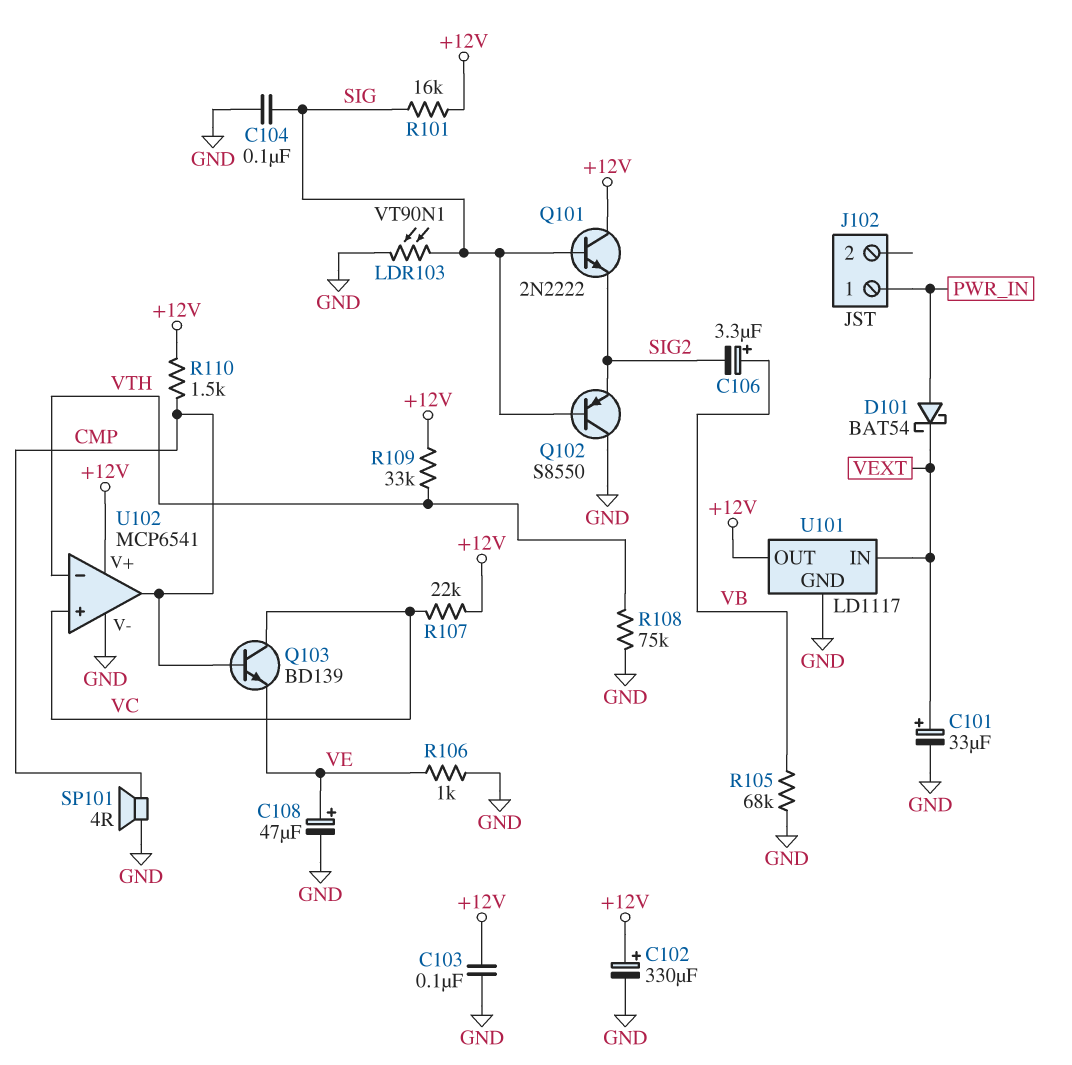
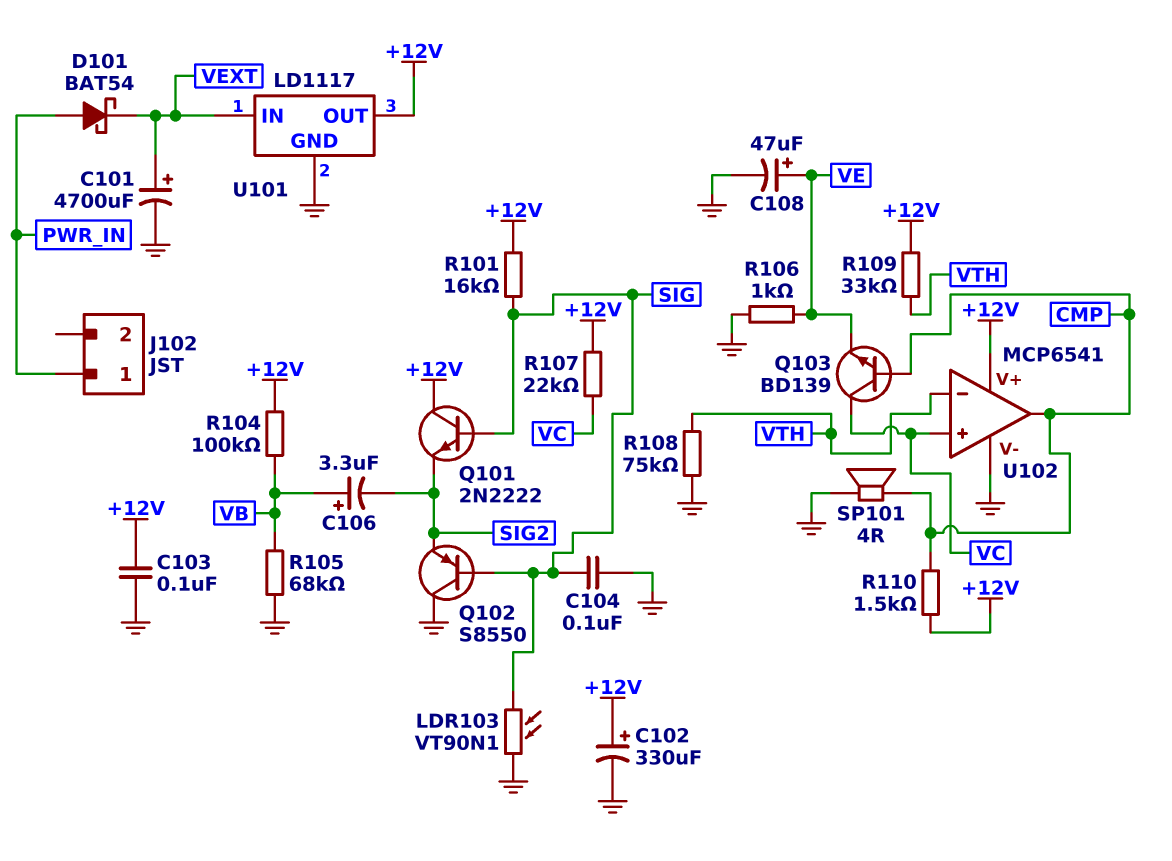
C101: 33uF (plus VEXT, minus GND) -> 4700uF (plus VEXT, minus GND)
R104: none -> 100k (+12V, VB)

